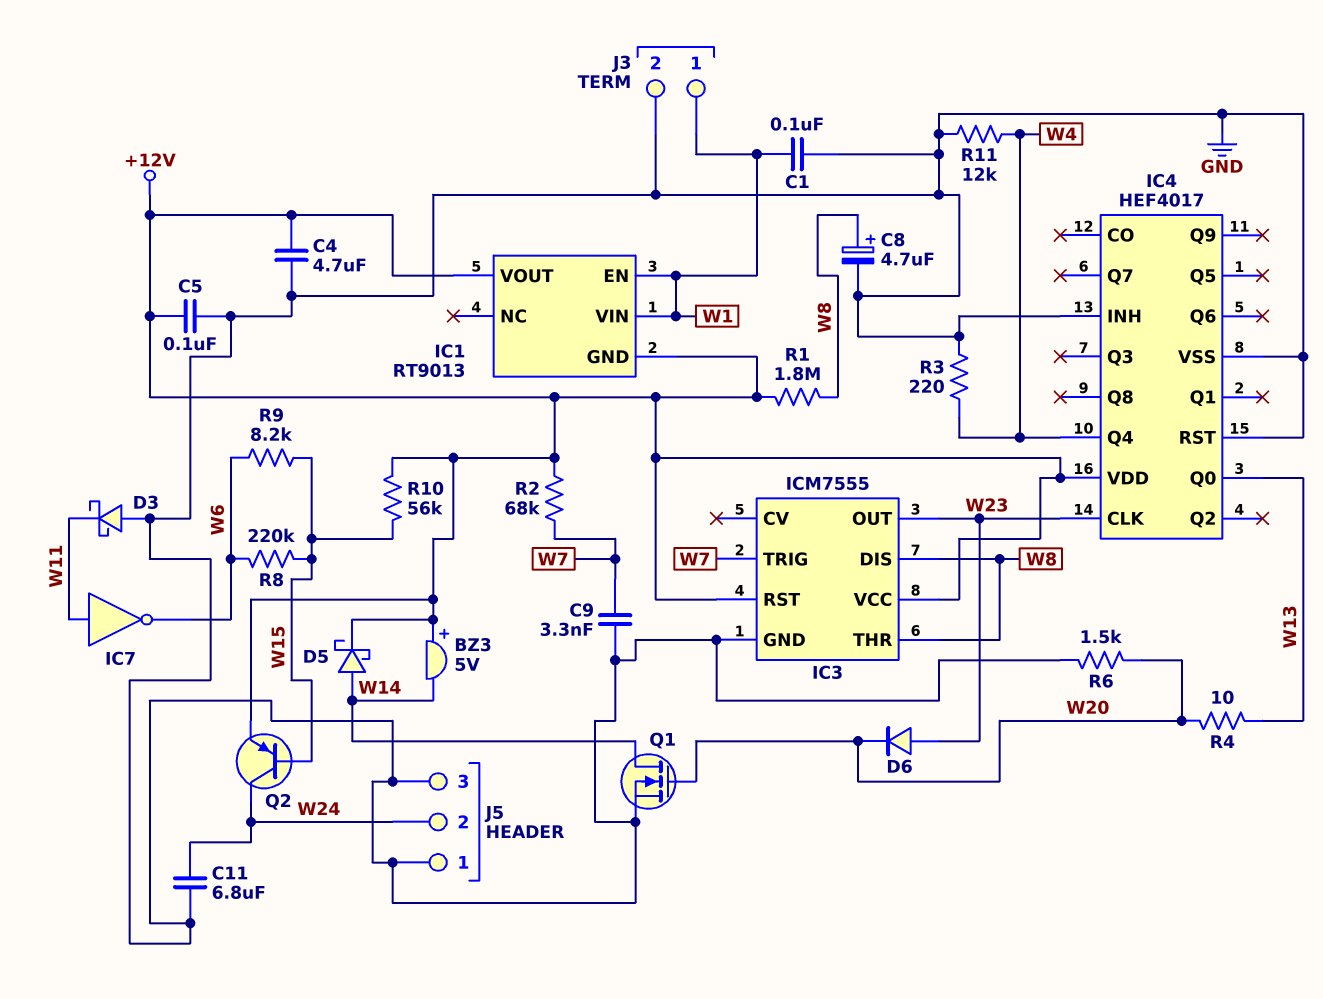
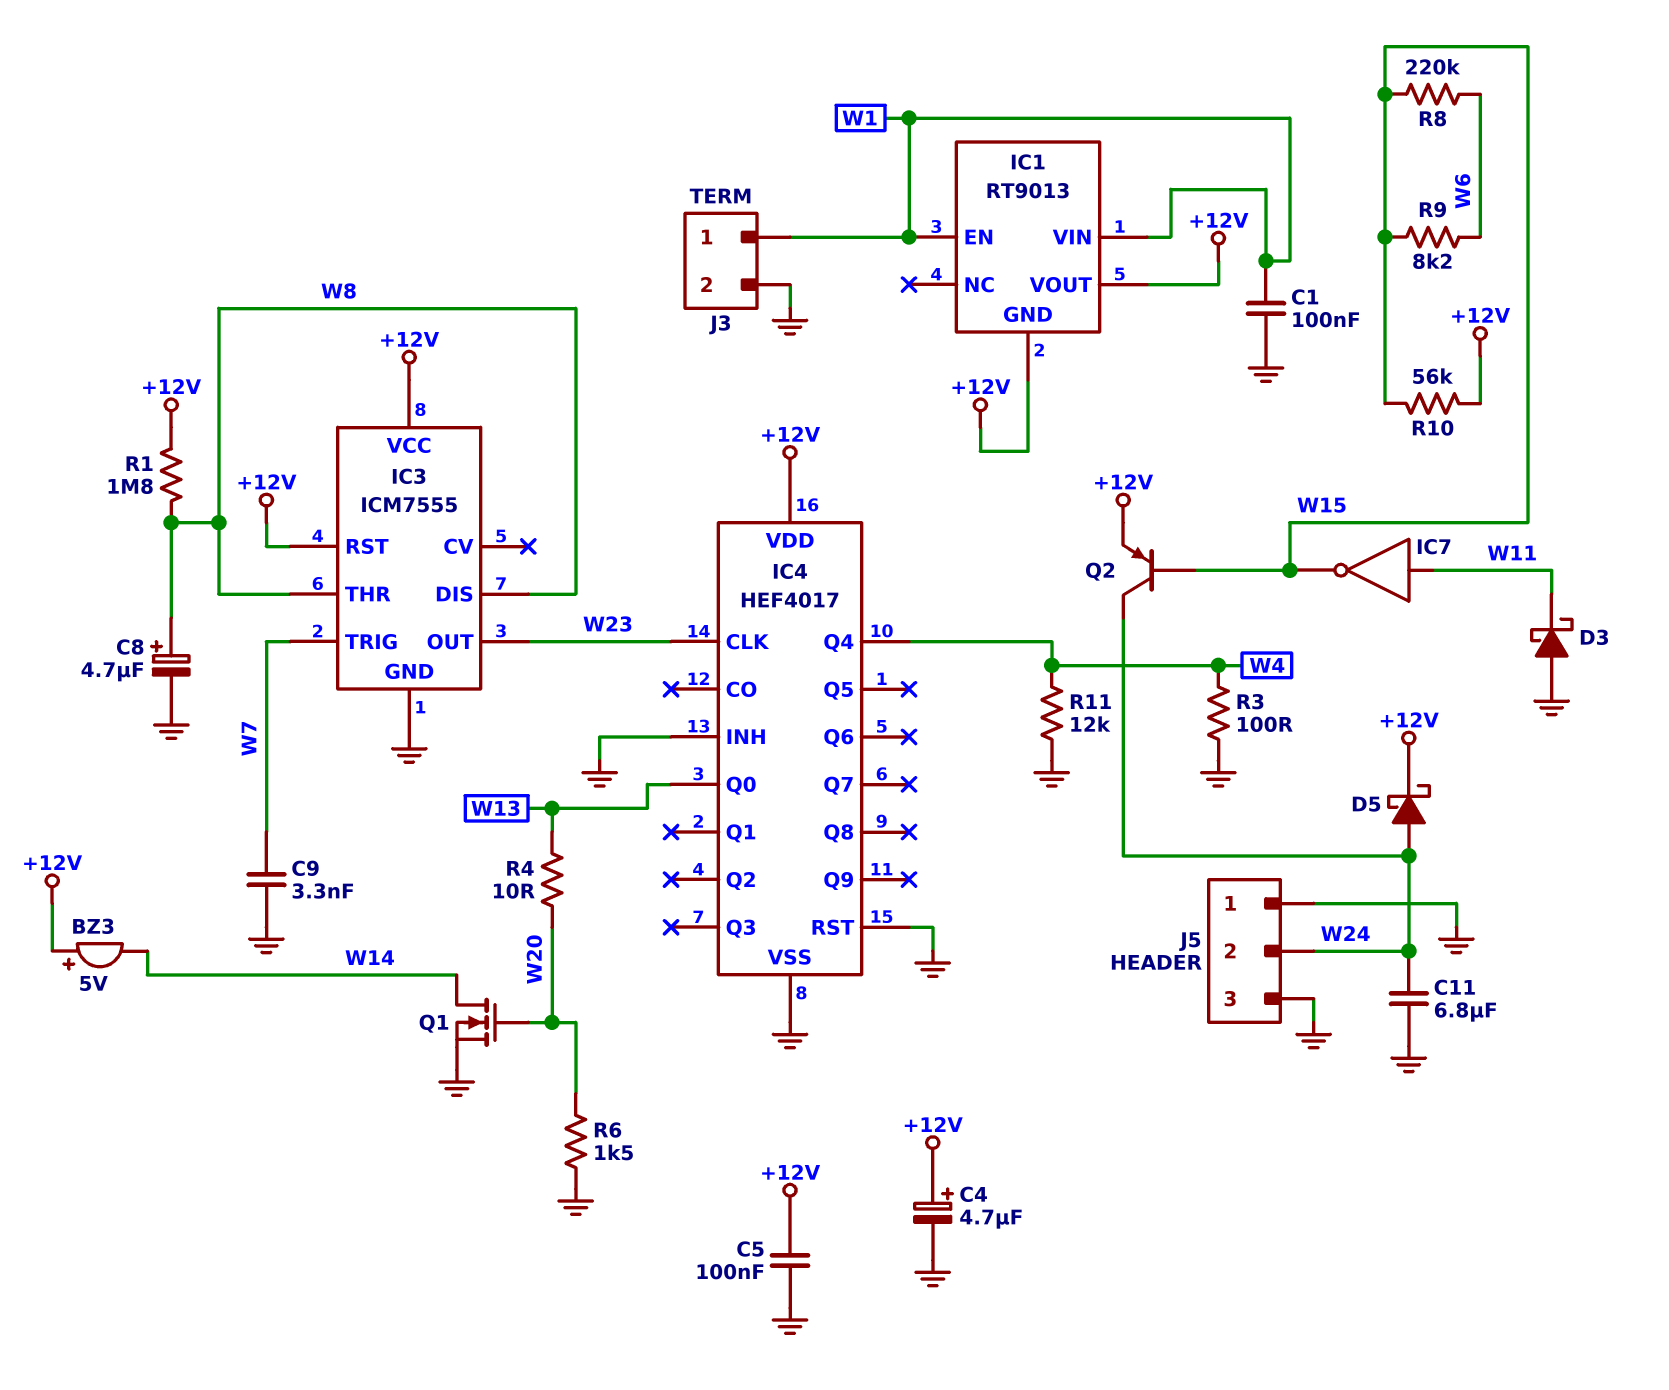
C4: 4.7uF (+12V, GND) -> 4.7uF (plus +12V, minus GND)
D5: schottky (A W14, K +12V) -> schottky (A W24, K +12V)
D6: diode (A W23, K W20) -> none
IC7: NOT (in W11, out W6) -> NOT (in W11, out W15)
R2: 68k (+12V, W7) -> none
R3: 220 (GND, W4) -> 100 (GND, W4)

